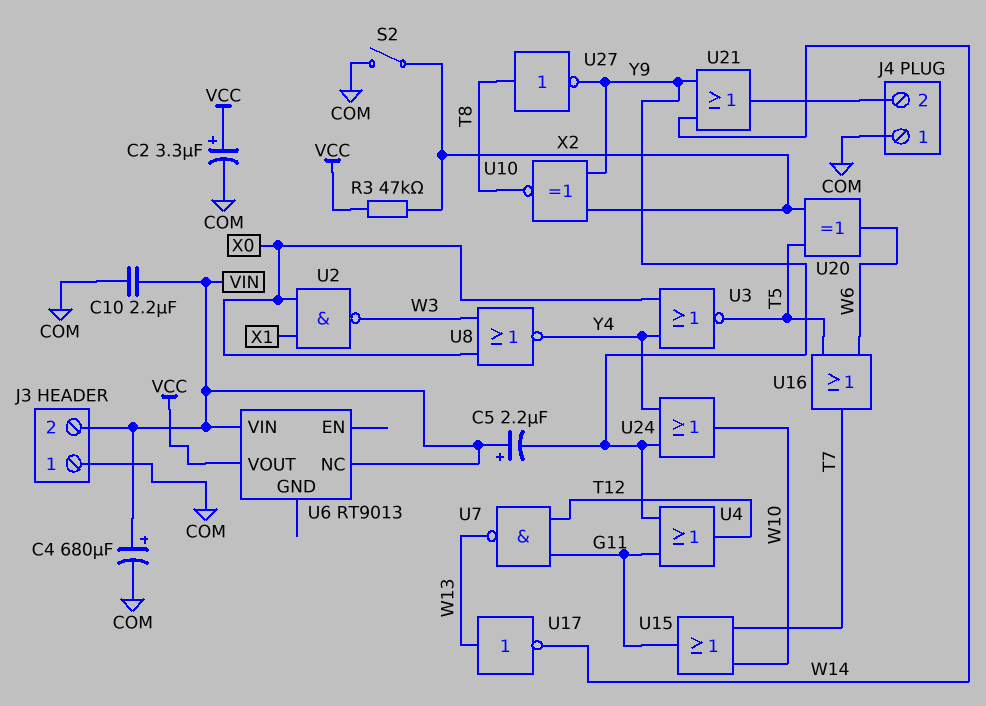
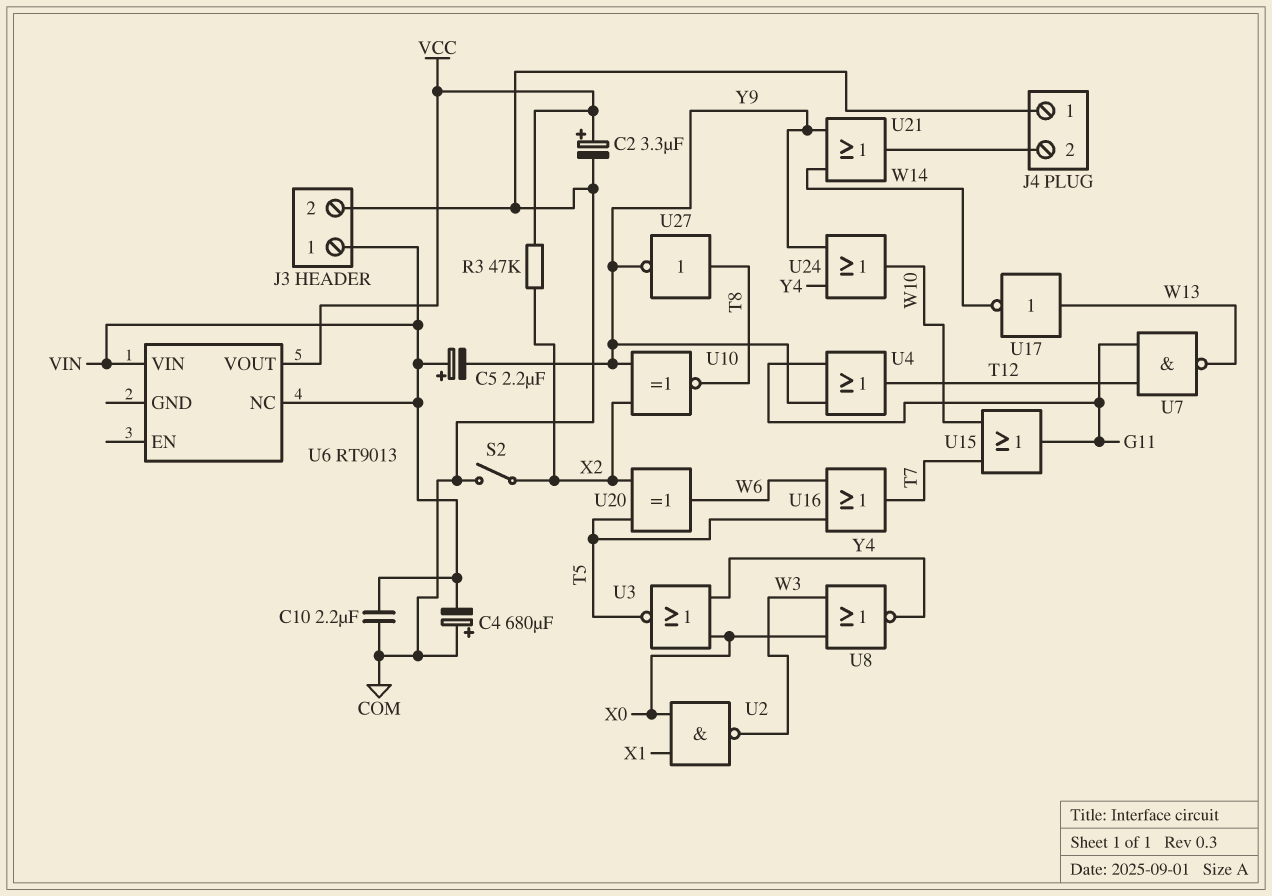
C4: 680uF (plus VIN, minus COM) -> 680uF (plus COM, minus VIN)
J3 pin 1: COM -> VIN
J3 pin 2: VIN -> COM

